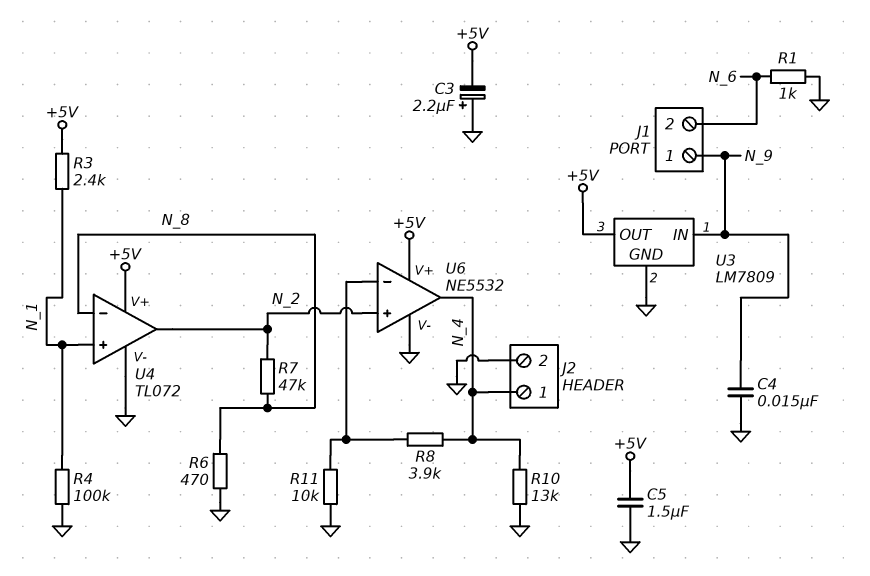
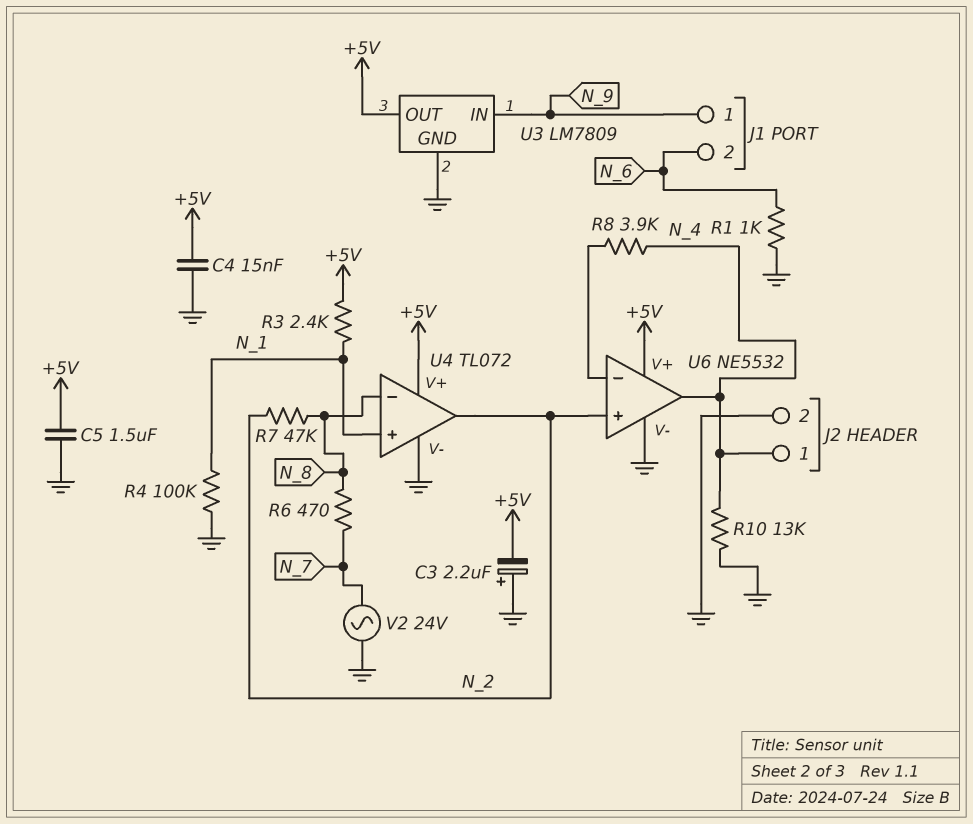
C4: 15nF (GND, N_9) -> 15nF (+5V, GND)
R6: 470 (GND, N_8) -> 470 (N_7, N_8)
R11: 10k (GND, U6/in-) -> none
V2: none -> AC 24V (GND, N_7)

